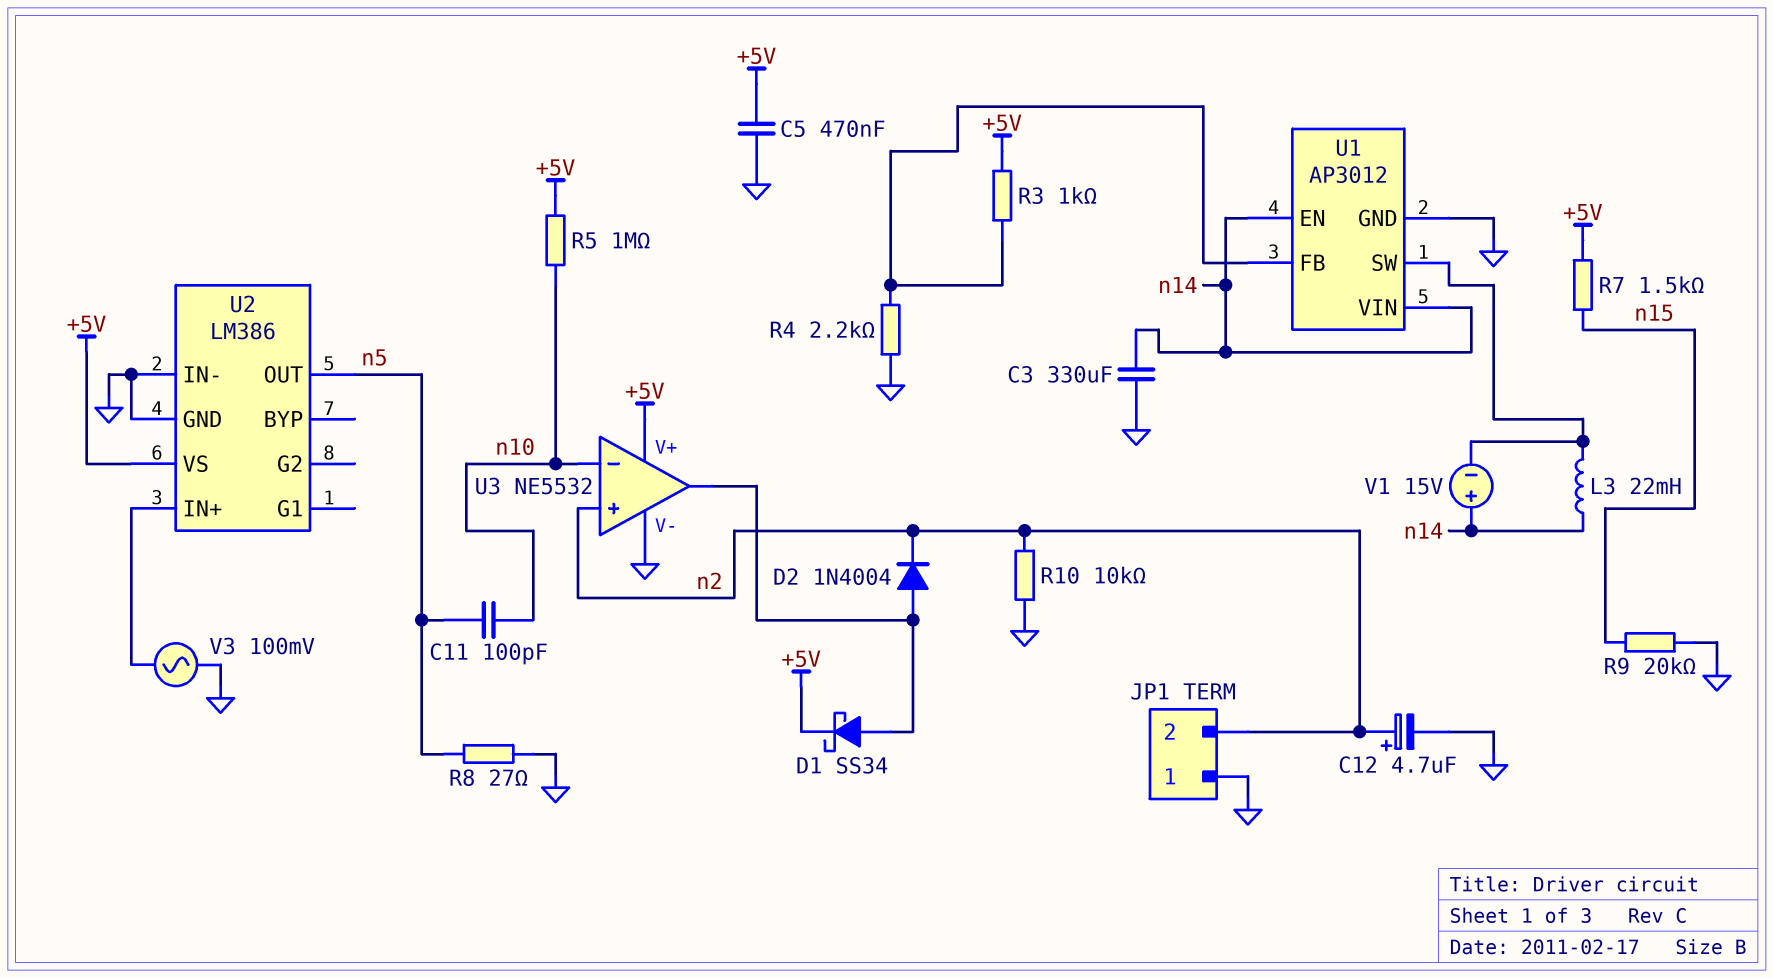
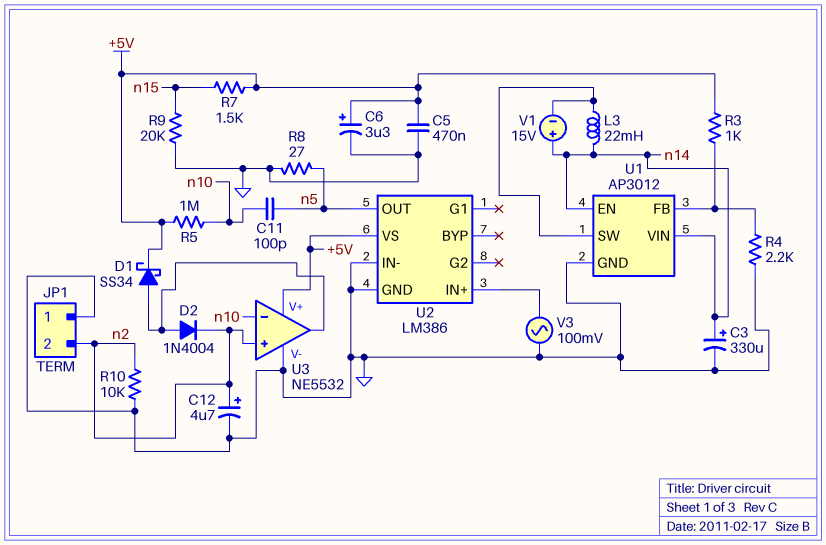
C3: 330uF (GND, n14) -> 330uF (plus n14, minus GND)
C6: none -> 3.3uF (plus +5V, minus GND)

